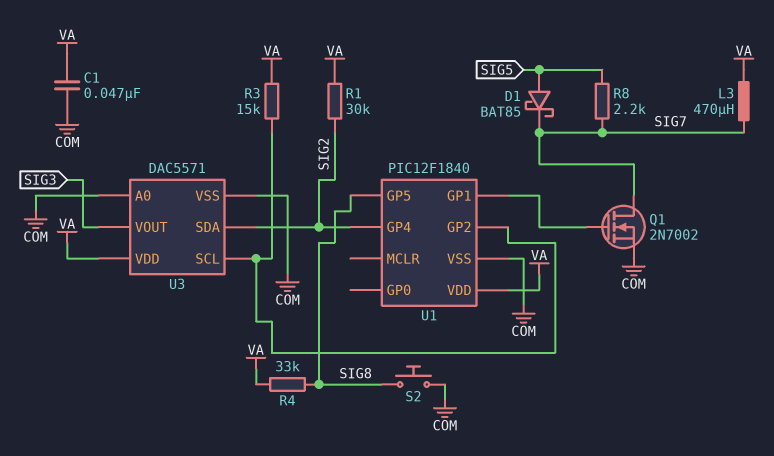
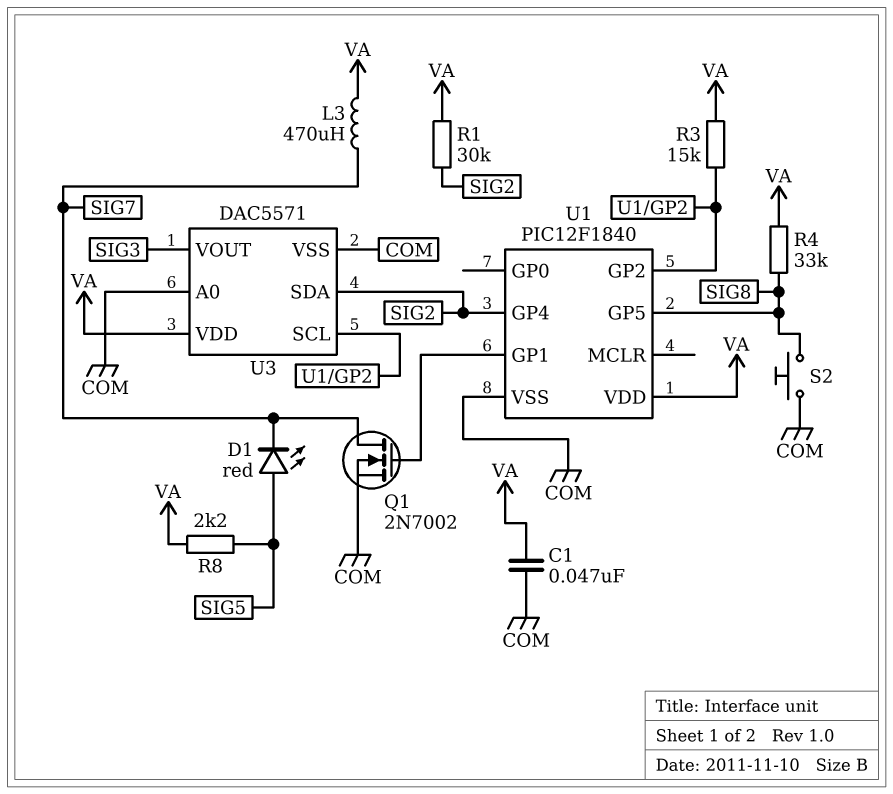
D1: schottky BAT85 (A SIG5, K SIG7) -> LED red (A SIG5, K SIG7)
R8: 2.2k (SIG5, SIG7) -> 2.2k (SIG5, VA)

